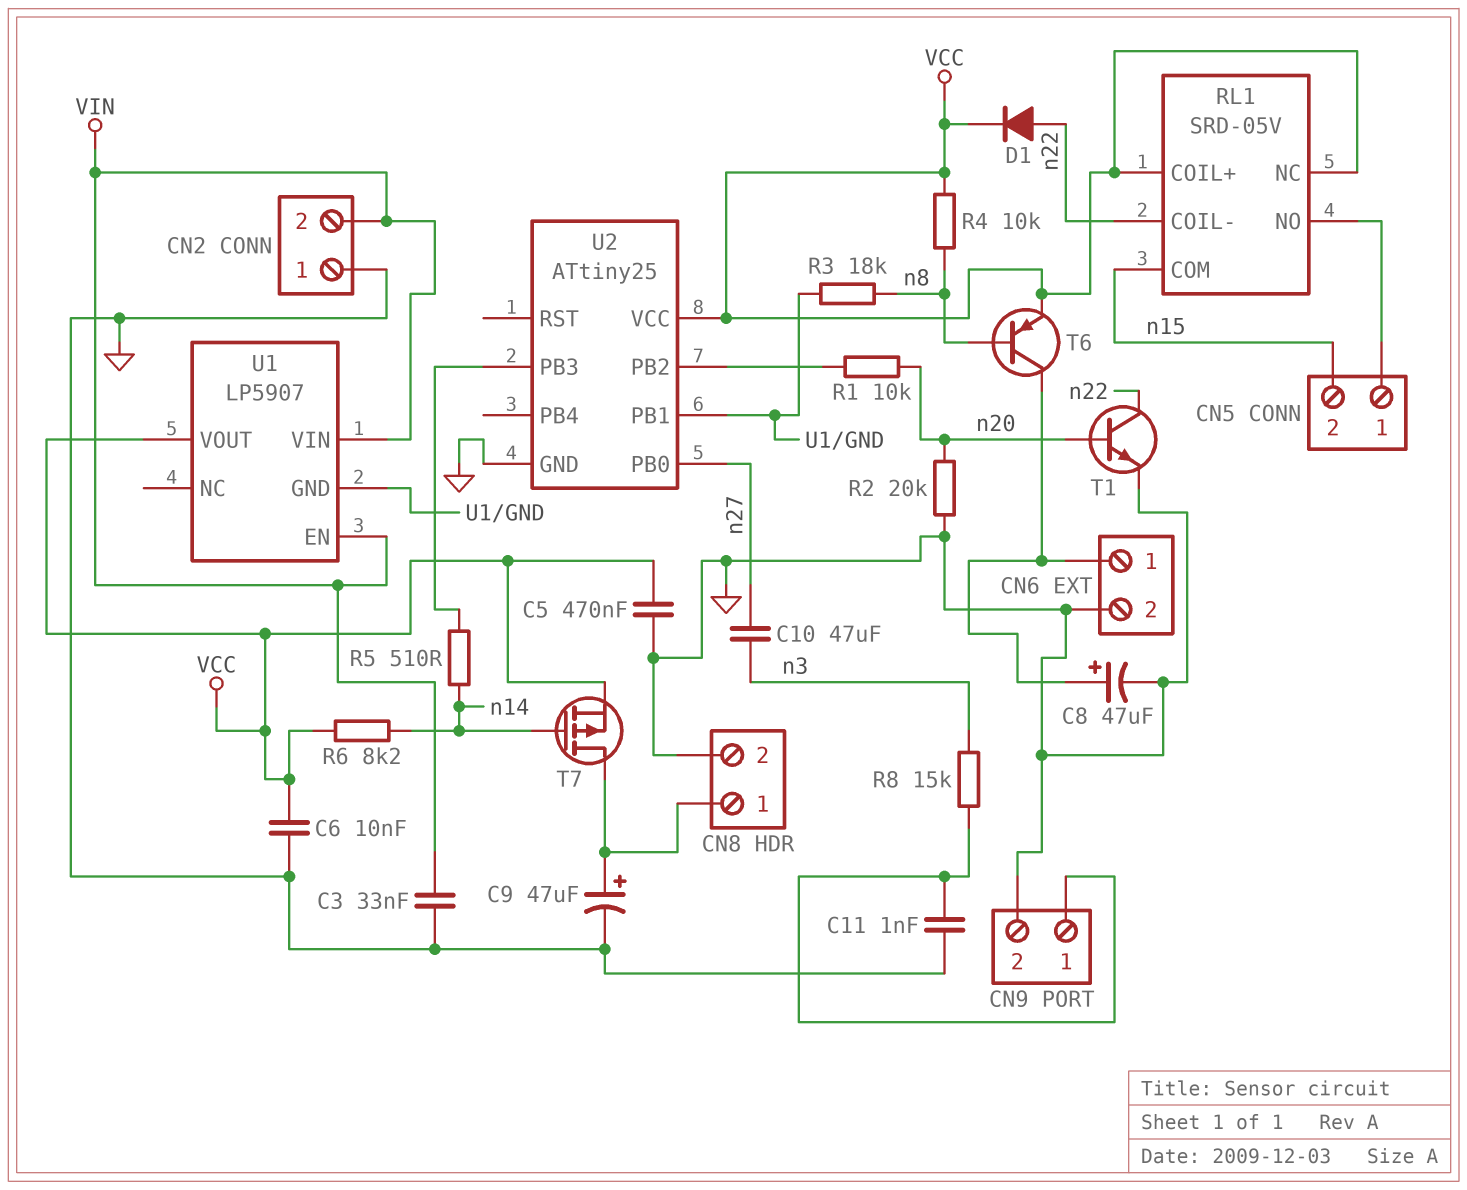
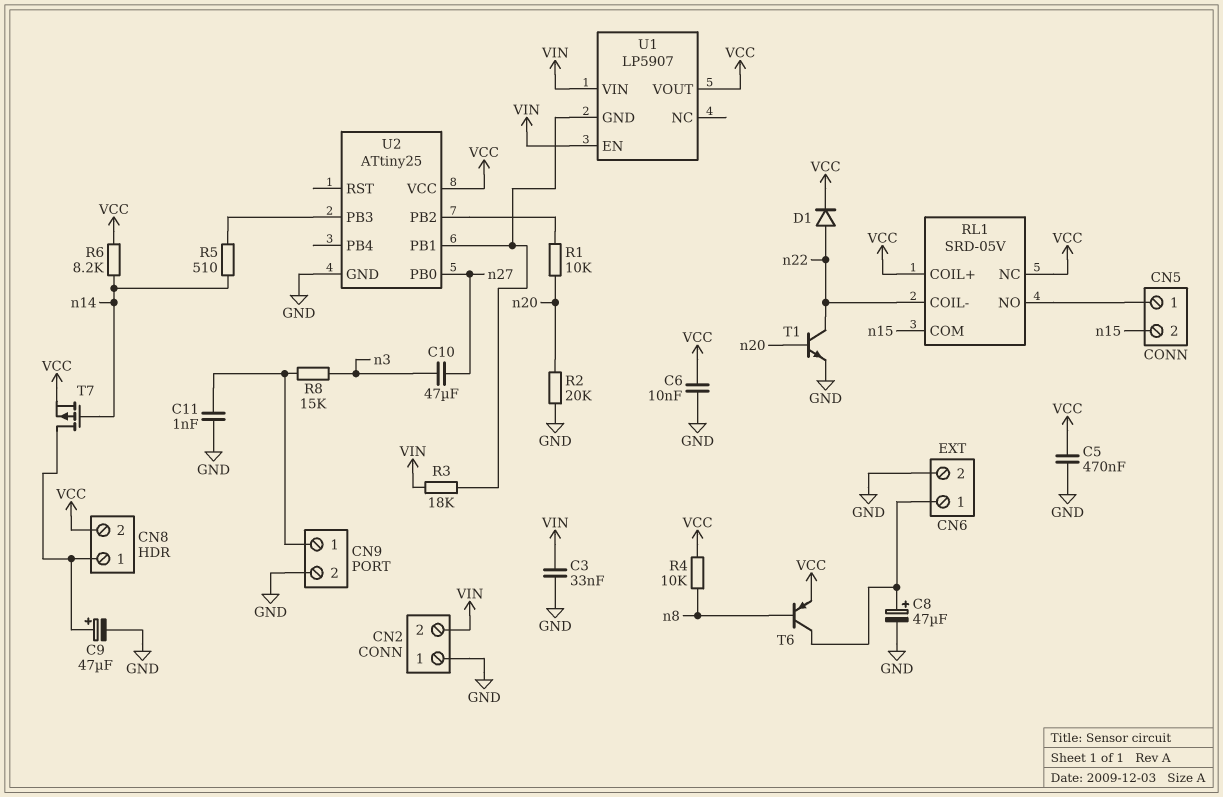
CN8 pin 2: GND -> VCC
R3: 18k (U1/GND, n8) -> 18k (U1/GND, VIN)

